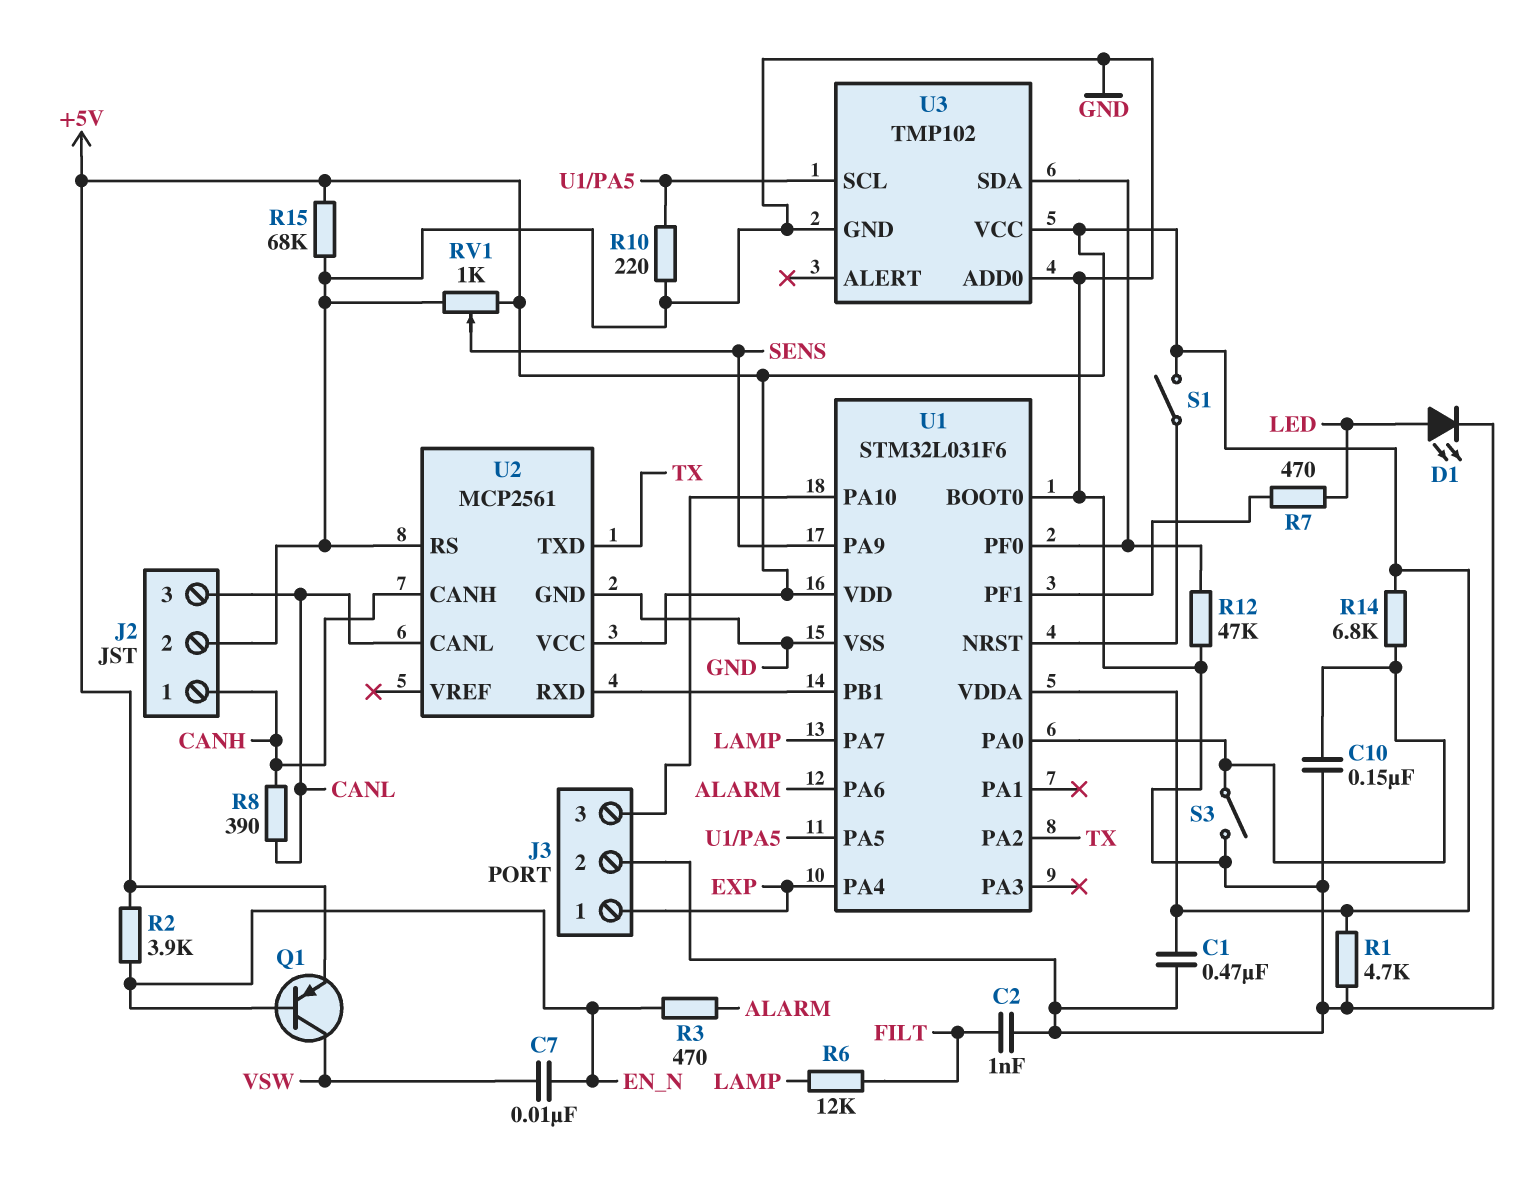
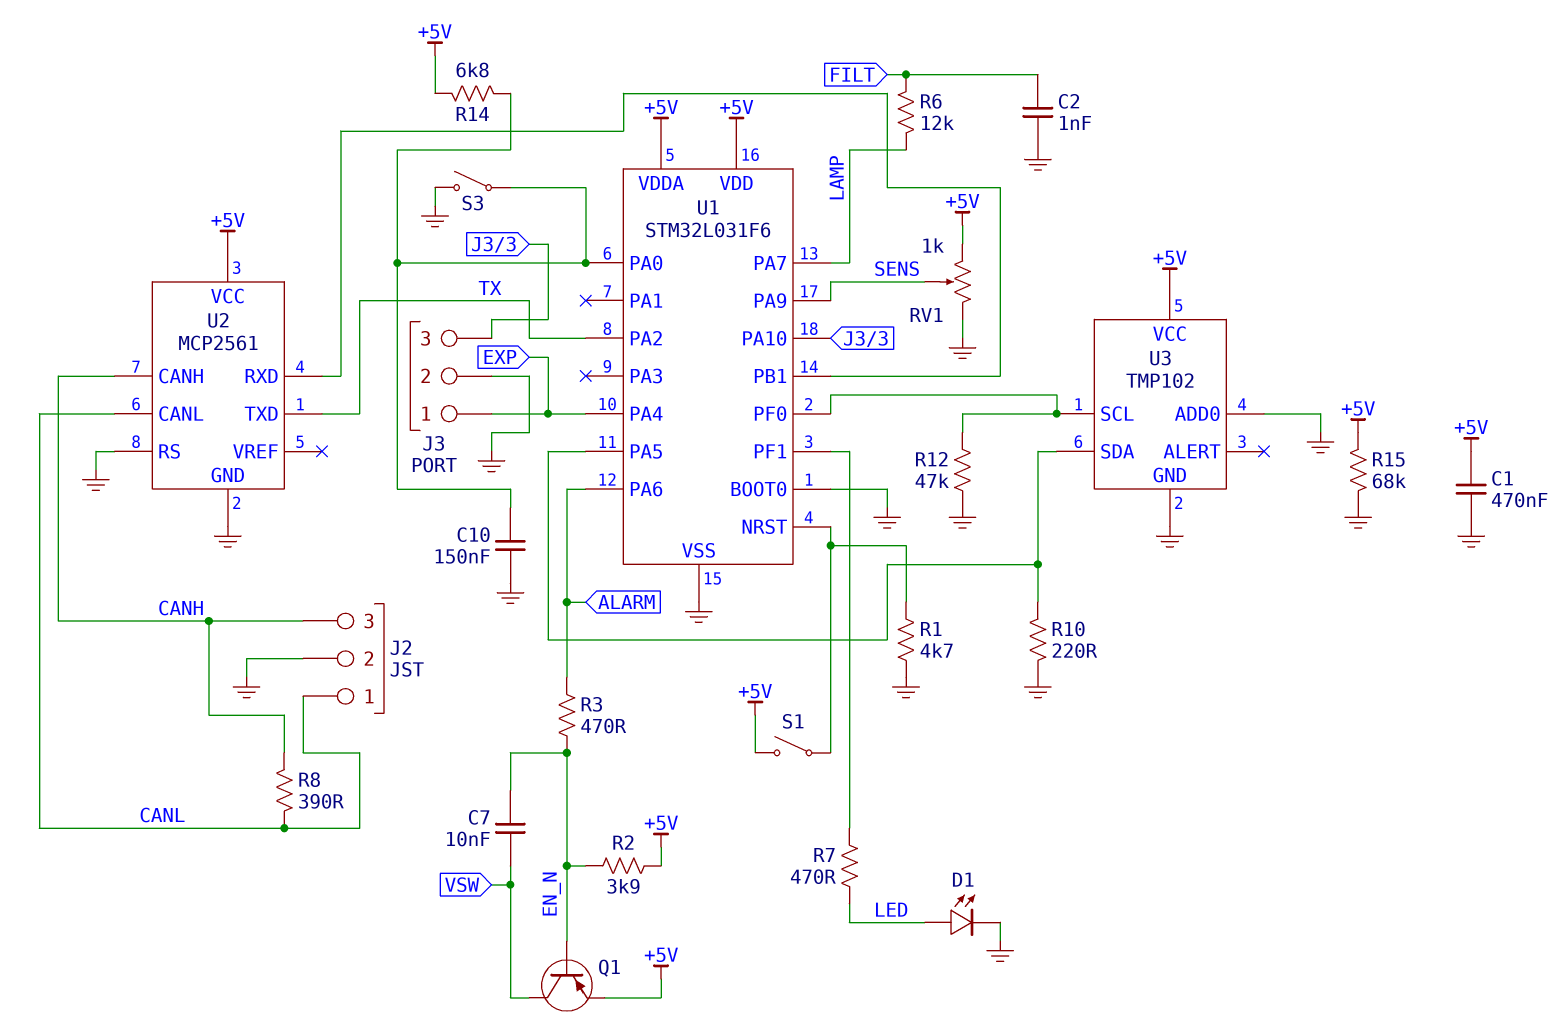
J2 pin 1: CANH -> CANL
J2 pin 3: CANL -> CANH
R1: 4.7k (+5V, GND) -> 4.7k (GND, U1/NRST)
U3 pin SCL: U1/PA5 -> U1/PF0
U3 pin SDA: U1/PF0 -> U1/PA5

